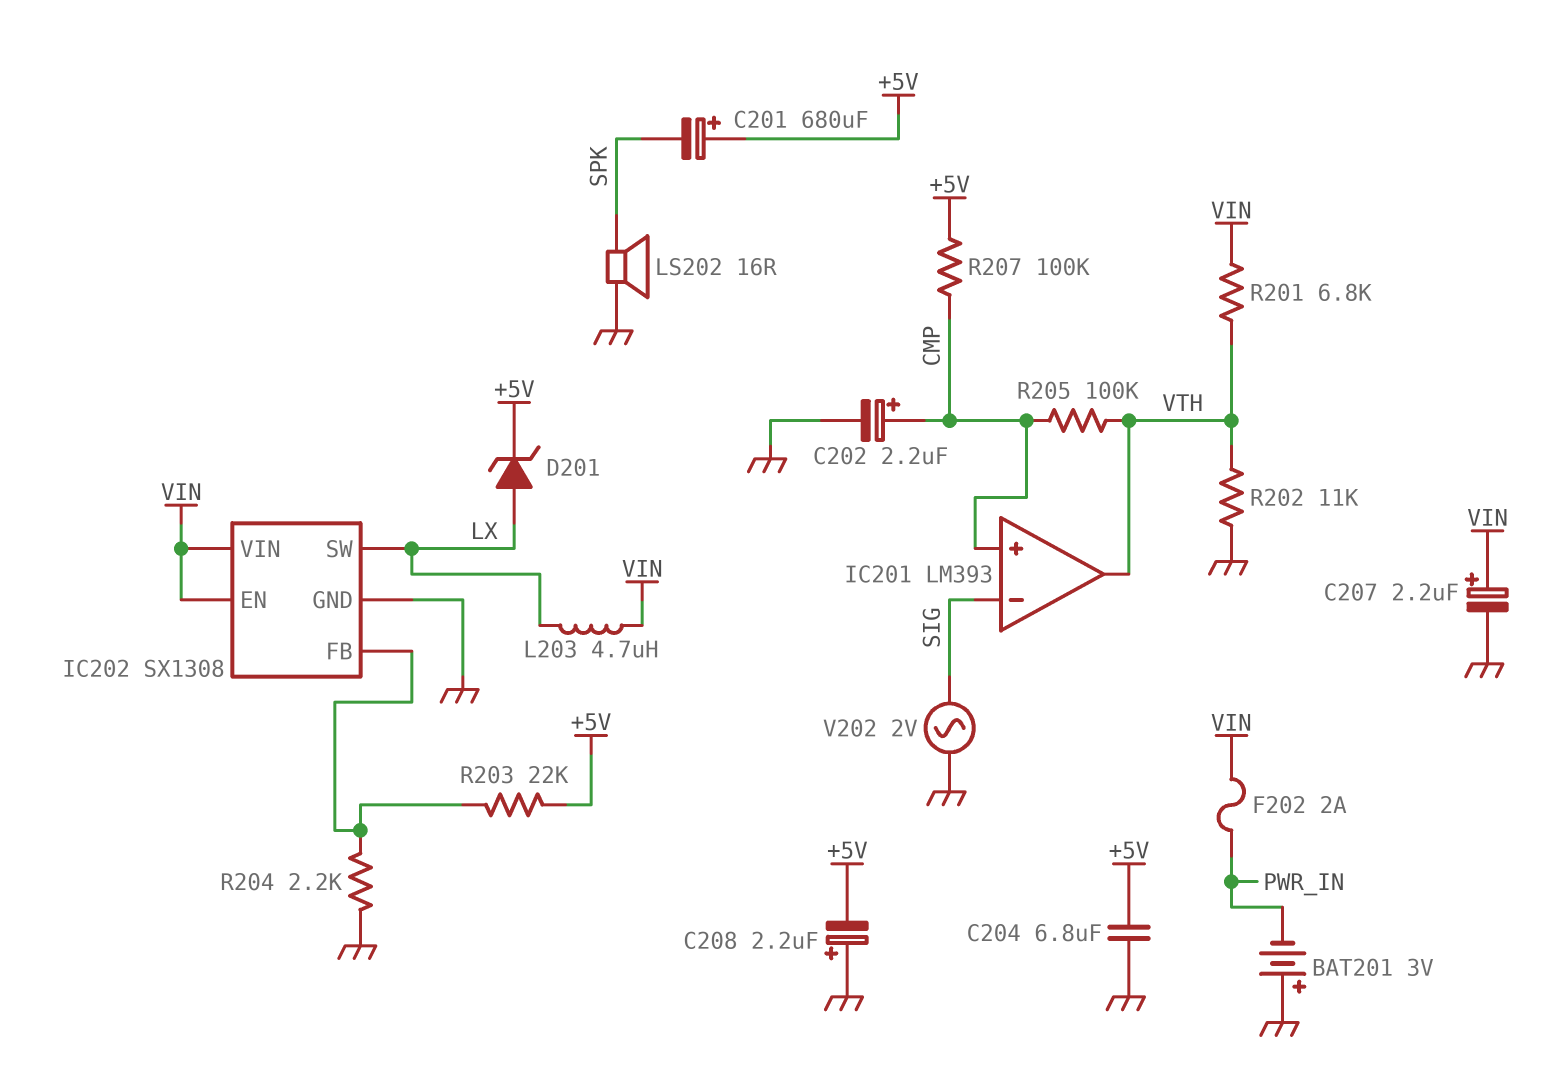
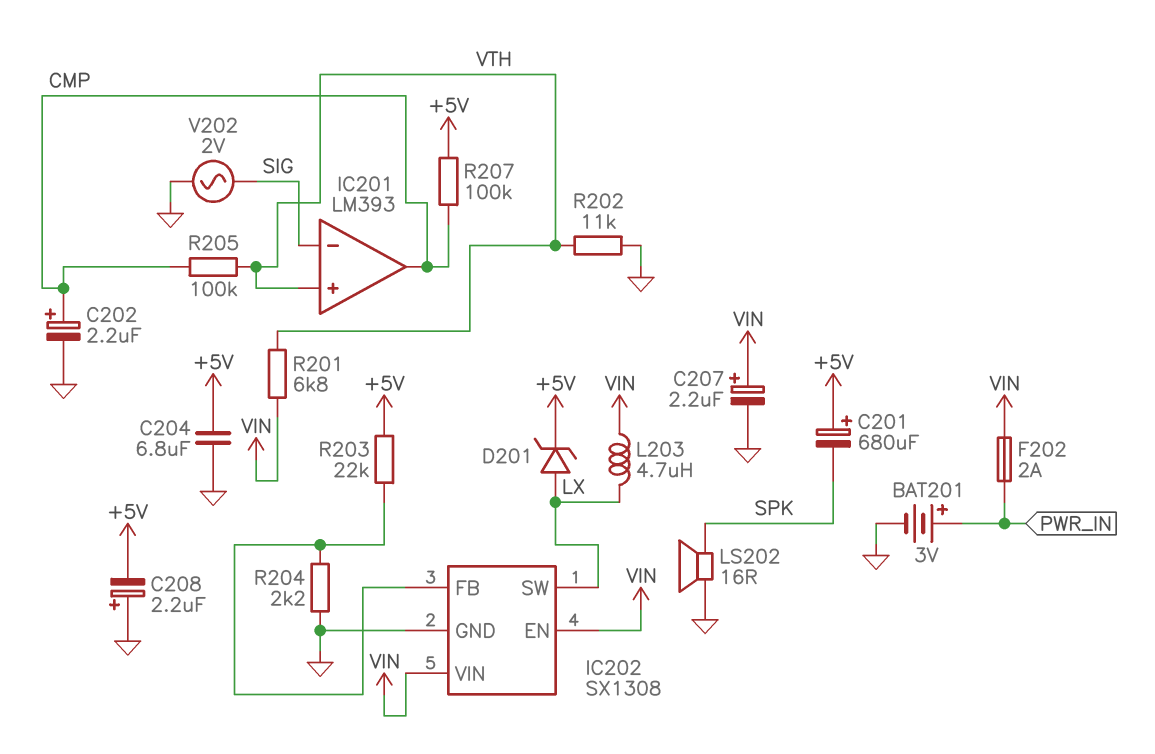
BAT201: 3V (plus GND, minus PWR_IN) -> 3V (plus PWR_IN, minus GND)
IC201 pin in+: CMP -> VTH
IC201 pin out: VTH -> CMP

